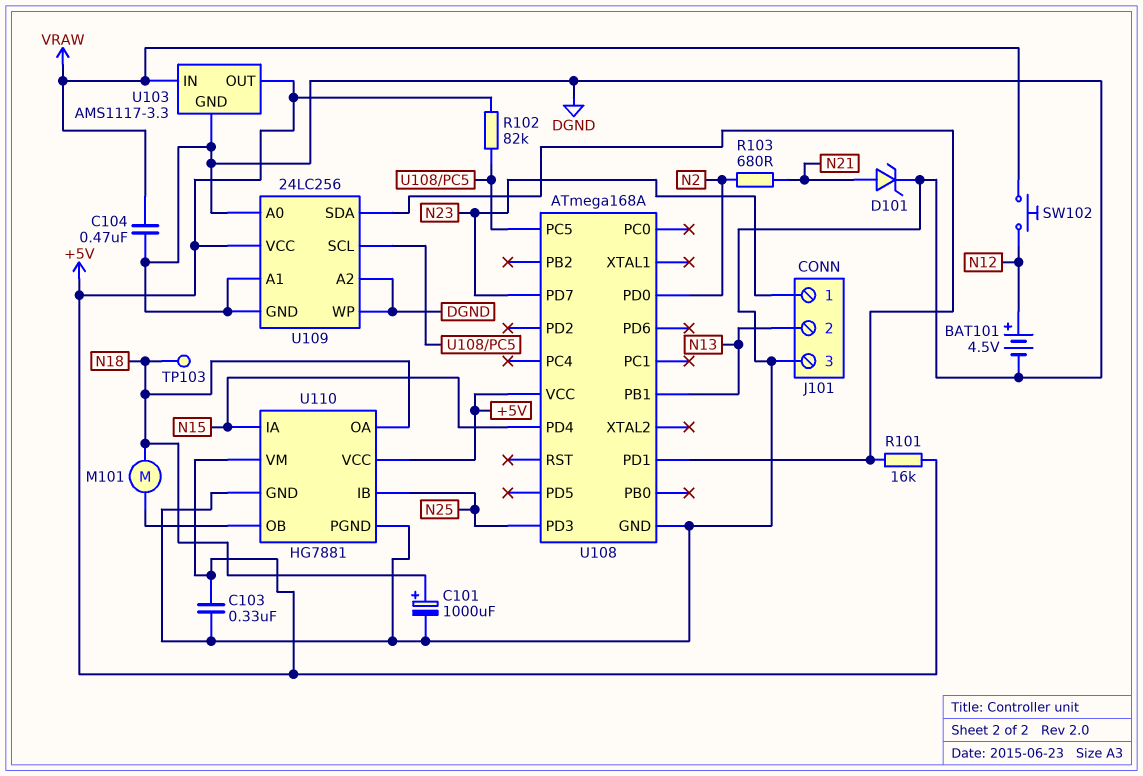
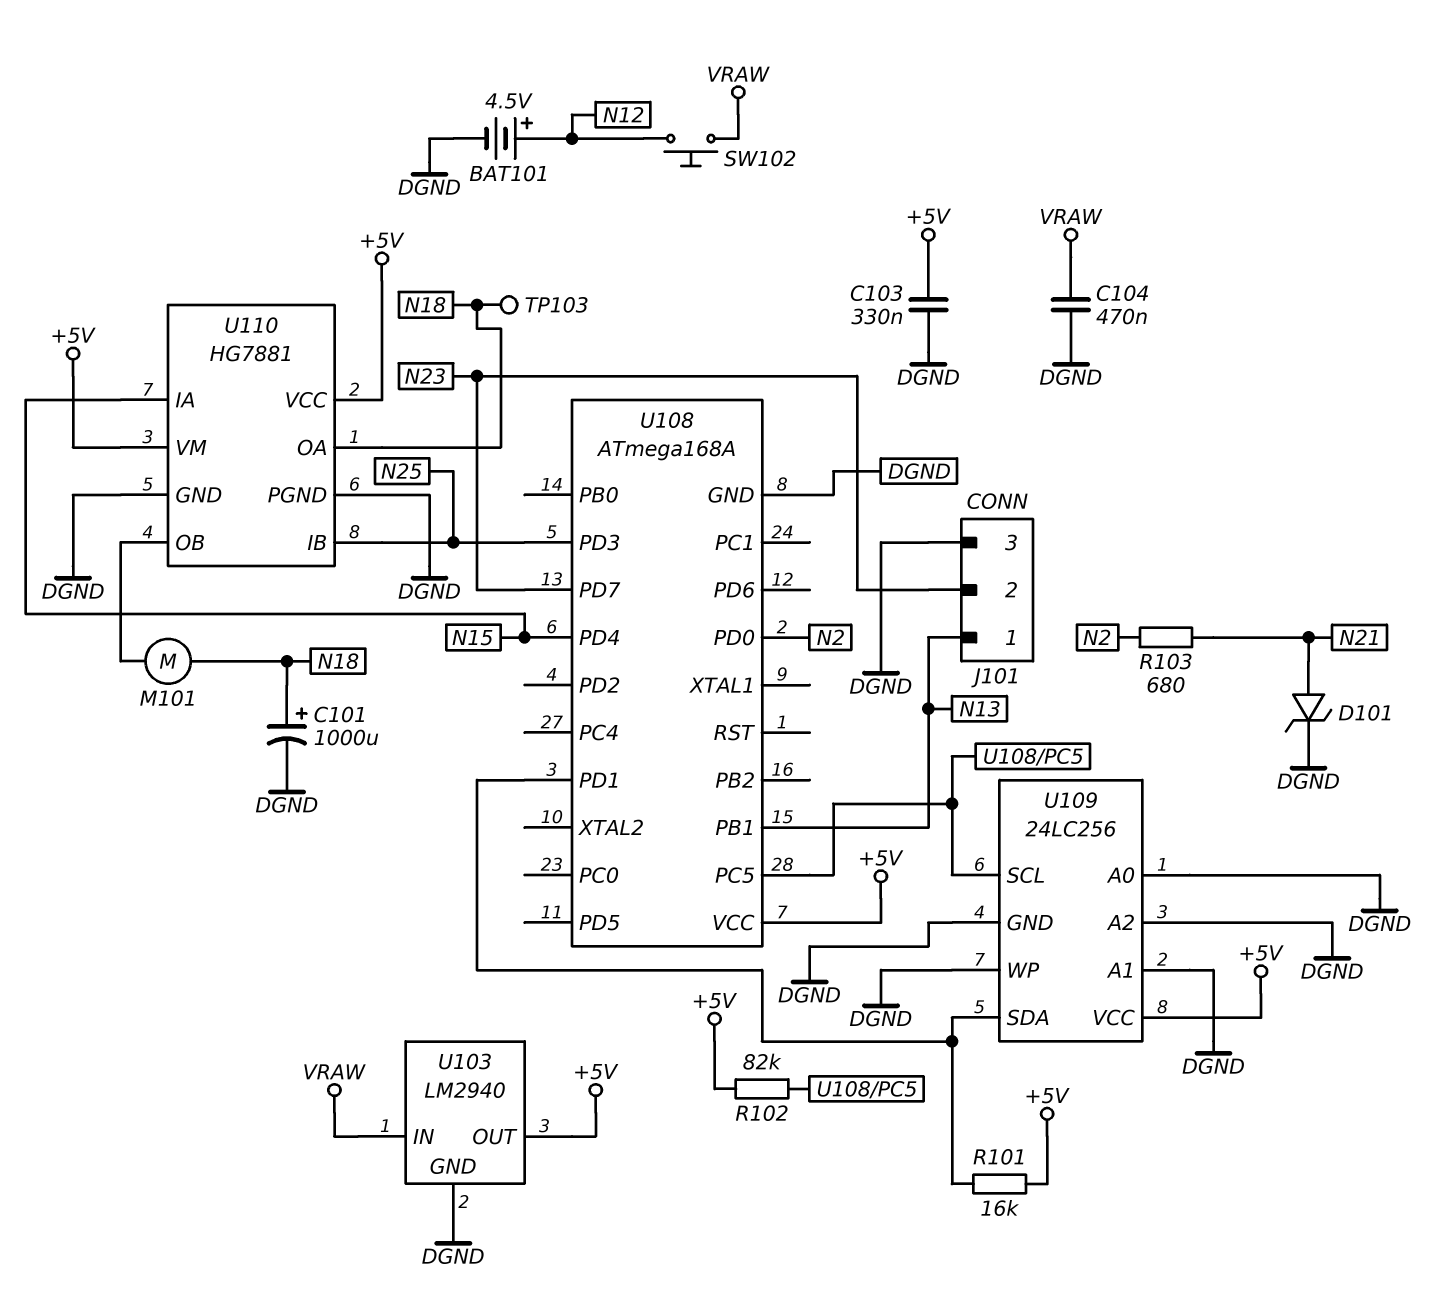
J101 pin 1: N23 -> N13
J101 pin 2: N13 -> N23
U103: AMS1117-3.3 -> LM2940

